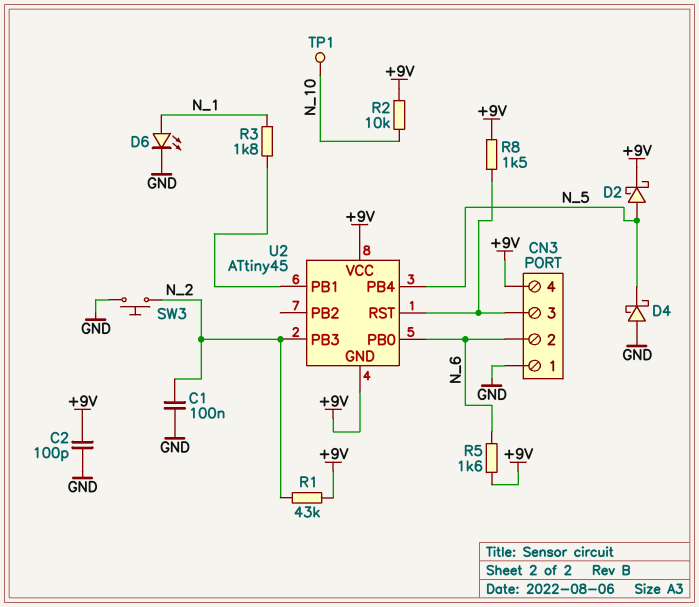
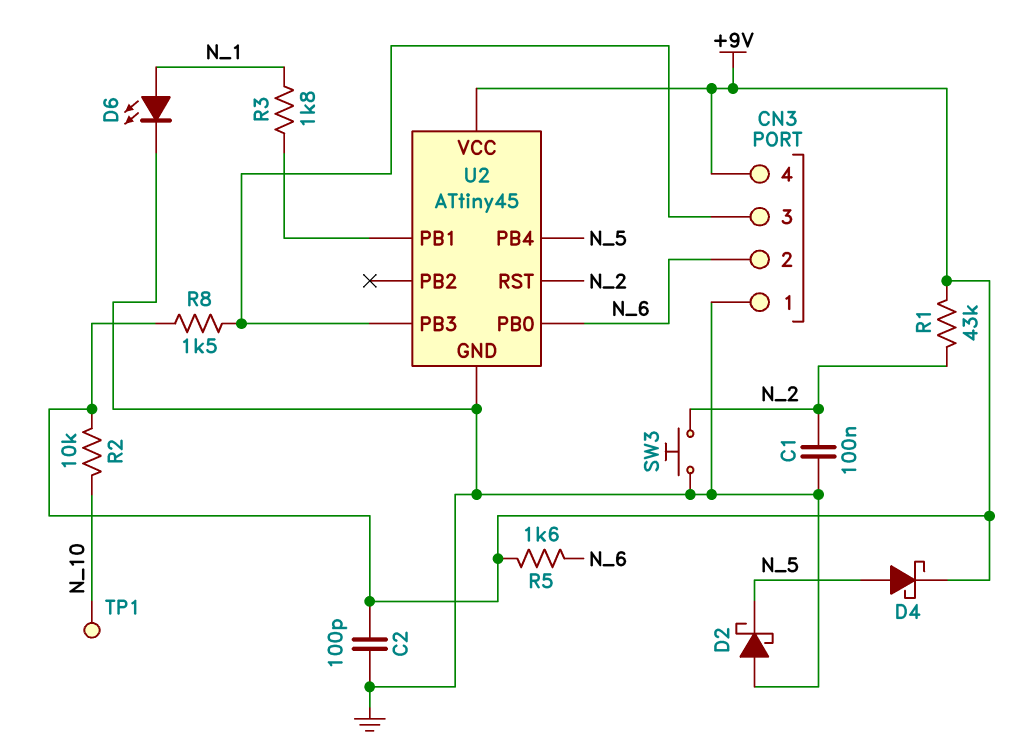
D2: schottky (A N_5, K +9V) -> schottky (A GND, K N_5)
D4: schottky (A GND, K N_5) -> schottky (A N_5, K +9V)
U2 pin GND: +9V -> GND
U2 pin PB3: N_2 -> CN3/3
U2 pin RST: CN3/3 -> N_2

